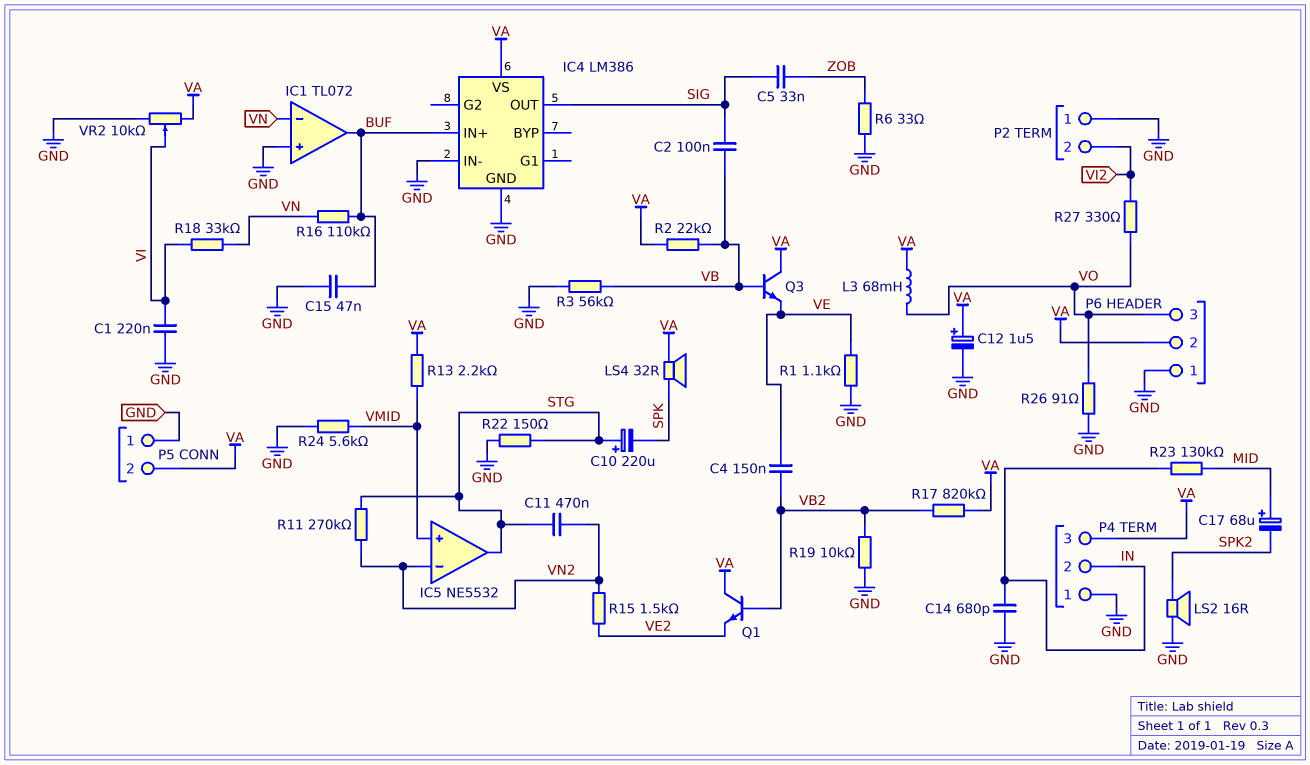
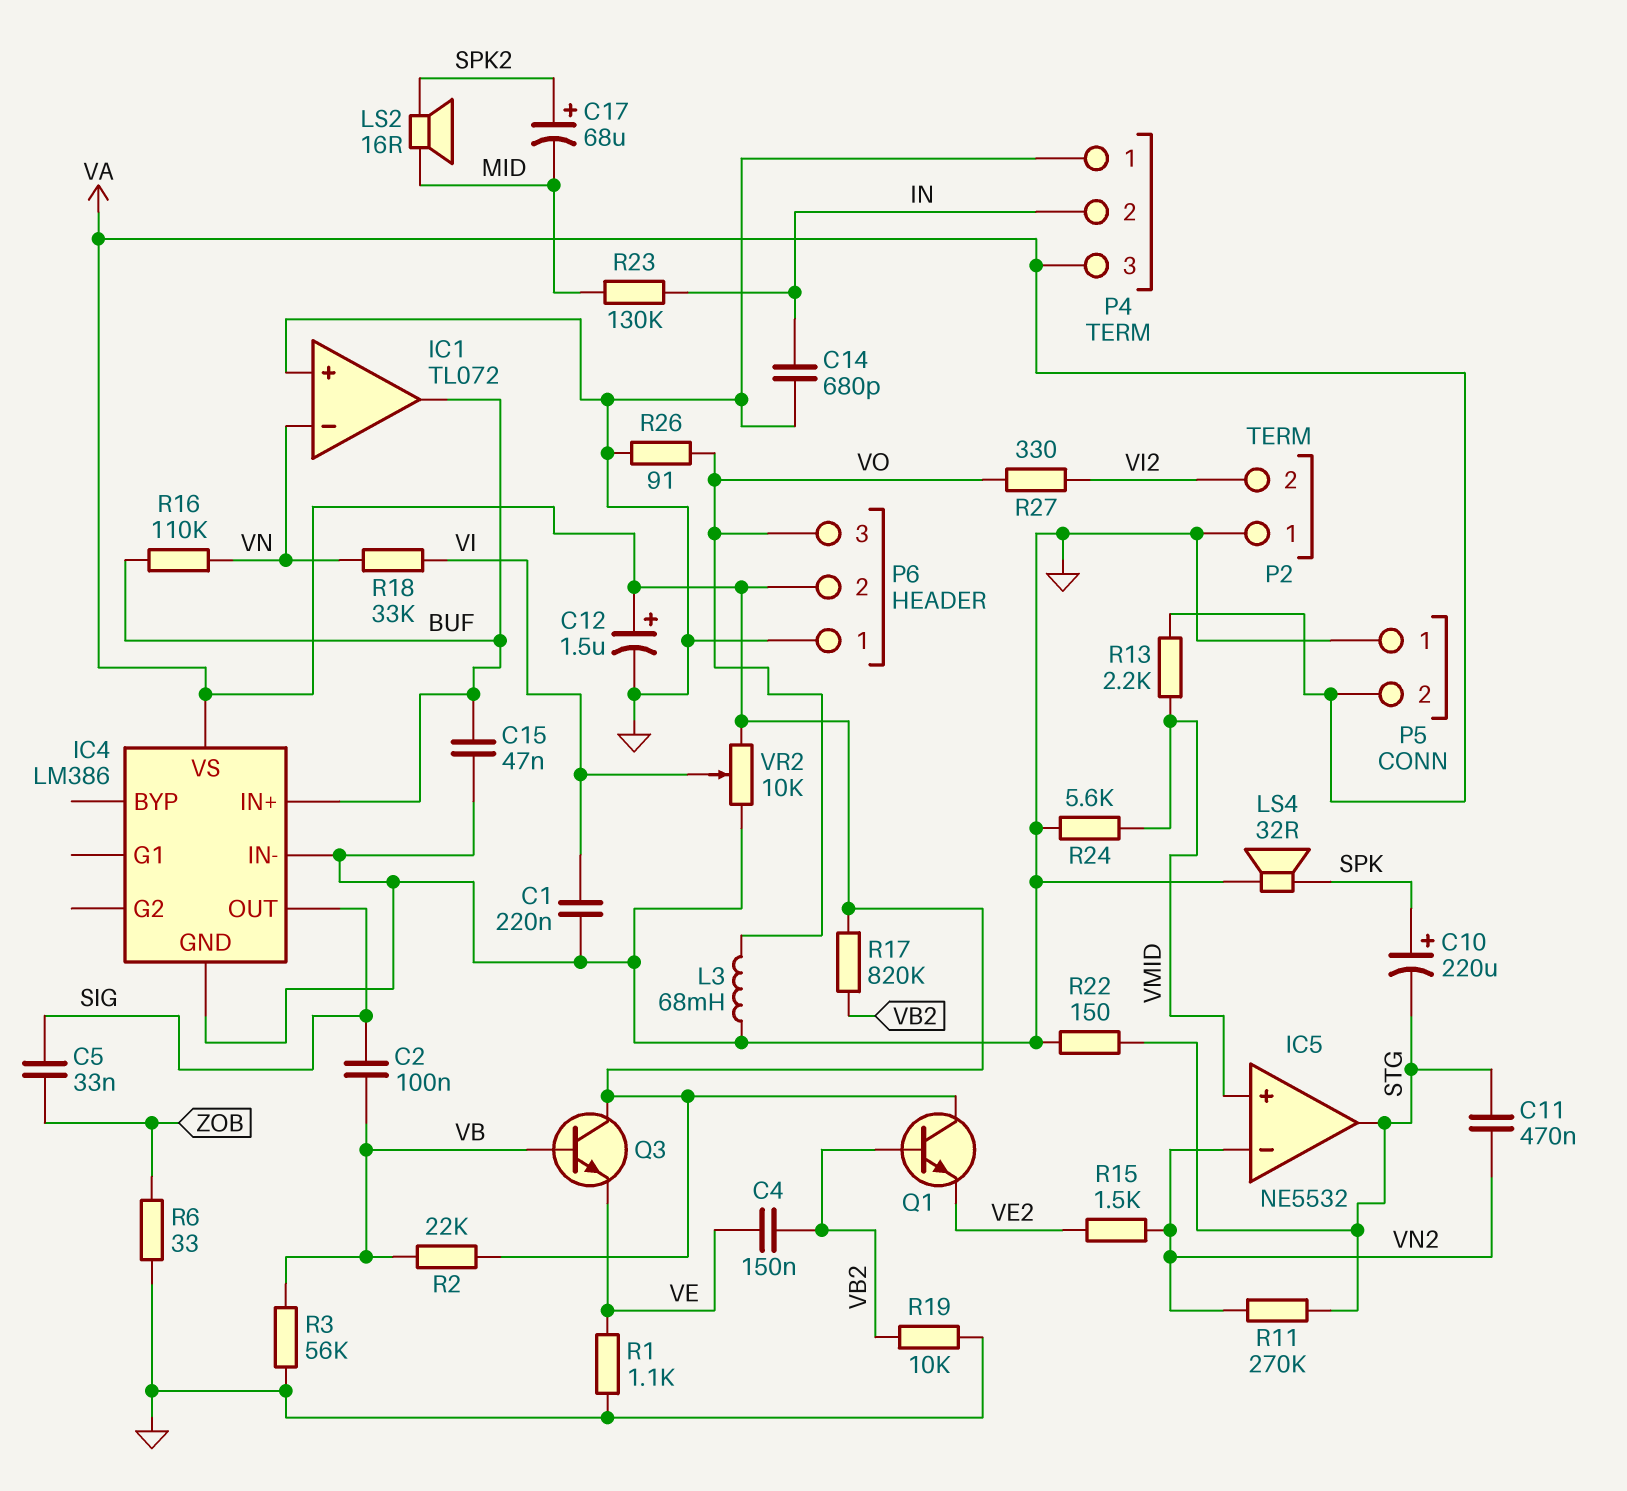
C10: 220uF (plus STG, minus SPK) -> 220uF (plus SPK, minus STG)
C17: 68uF (plus MID, minus SPK2) -> 68uF (plus SPK2, minus MID)
L3: 68mH (VA, VO) -> 68mH (GND, VO)
LS2: speaker 16R (GND, SPK2) -> speaker 16R (MID, SPK2)
LS4: speaker 32R (SPK, VA) -> speaker 32R (GND, SPK)

